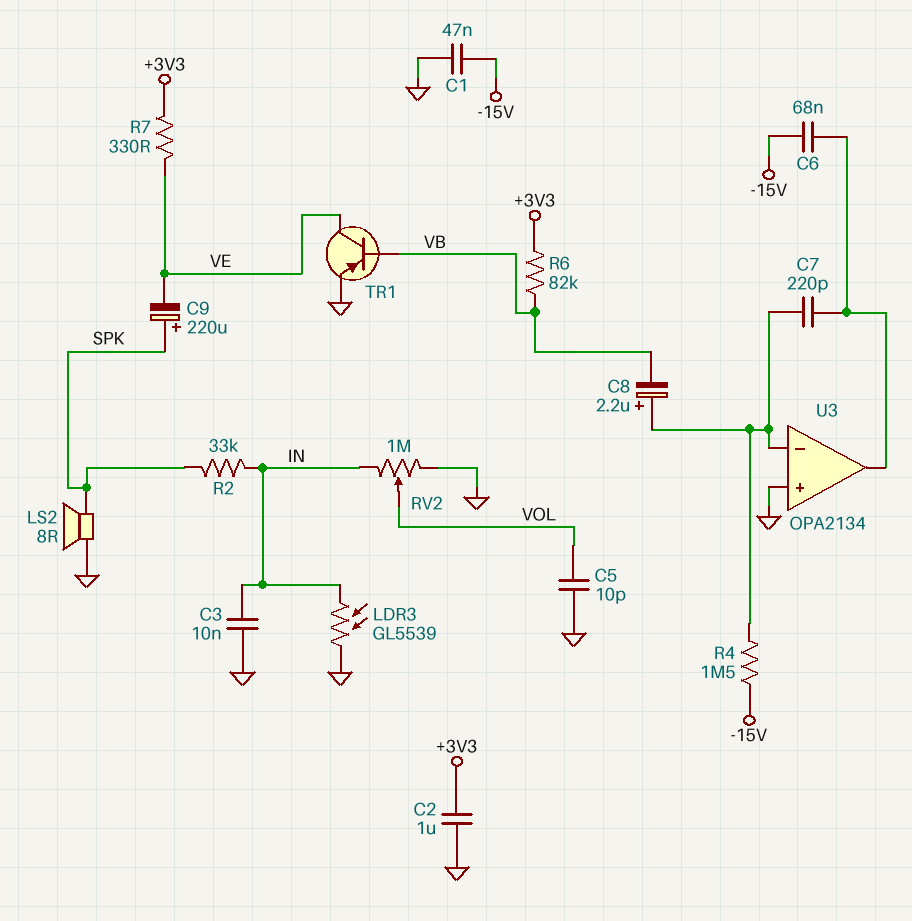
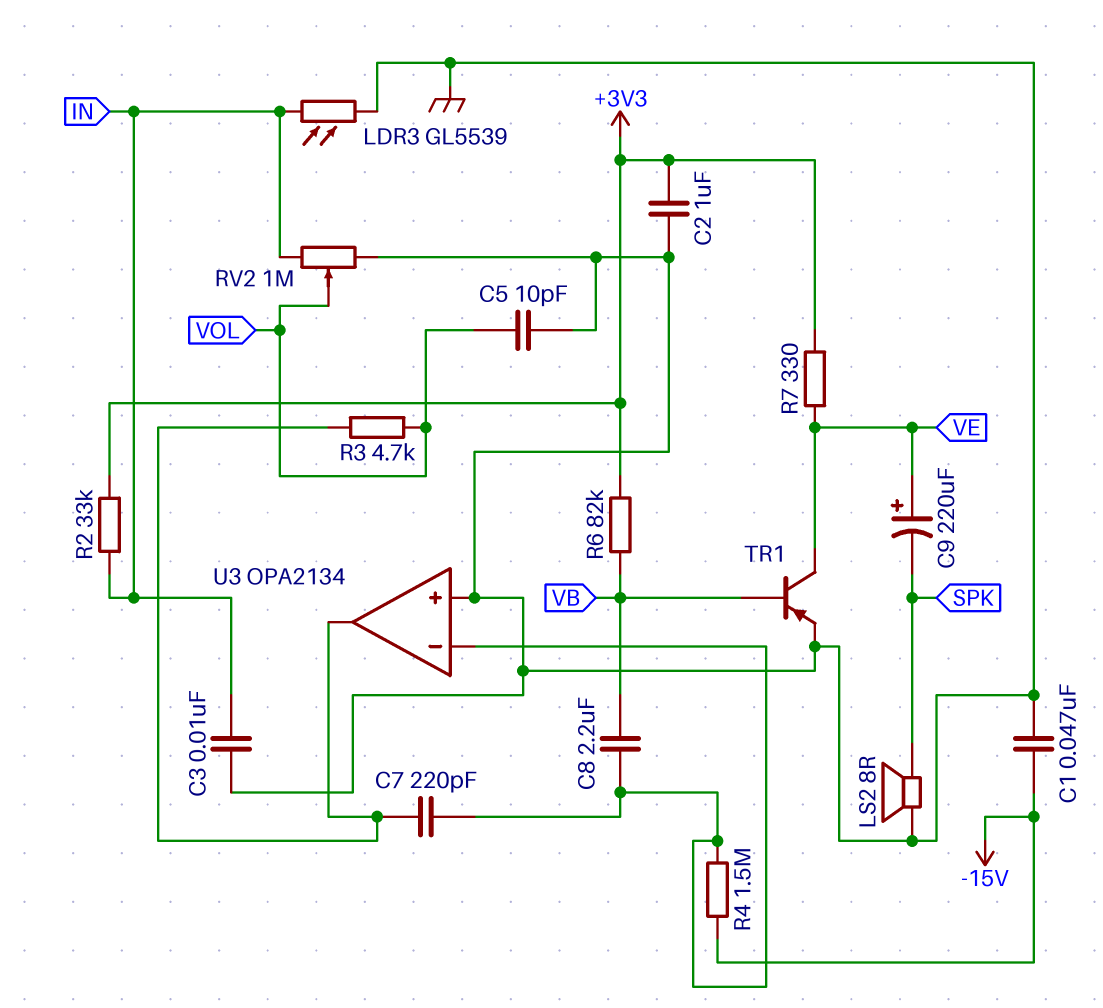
C6: 68nF (-15V, U3/out) -> none
C8: 2.2uF (plus U3/in-, minus VB) -> 2.2uF (U3/in-, VB)
C9: 220uF (plus SPK, minus VE) -> 220uF (plus VE, minus SPK)
R2: 33k (IN, SPK) -> 33k (+3V3, IN)
R3: none -> 4.7k (U3/out, VOL)

